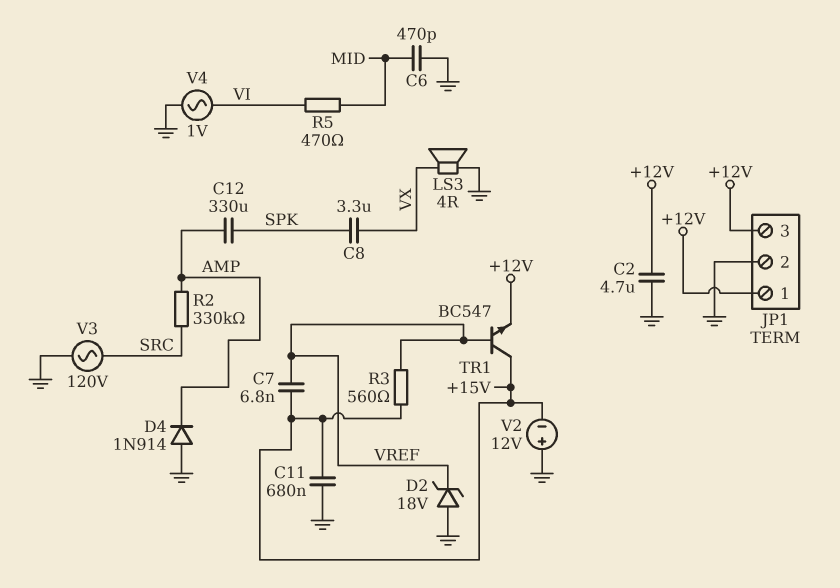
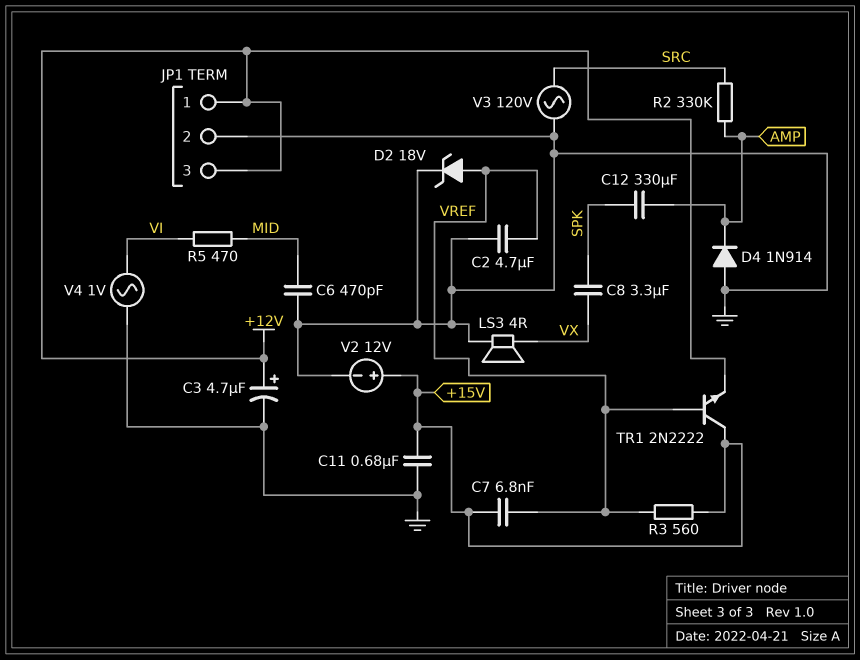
C2: 4.7uF (+12V, GND) -> 4.7uF (GND, VREF)
C3: none -> 4.7uF (plus +12V, minus GND)
D2: zener 18V (A GND, K VREF) -> zener 18V (A VREF, K GND)
TR1: NPN BC547 (B VREF, C +15V, E +12V) -> NPN 2N2222 (B VREF, C +15V, E +12V)
V2: 12V (plus GND, minus +15V) -> 12V (plus +15V, minus GND)

